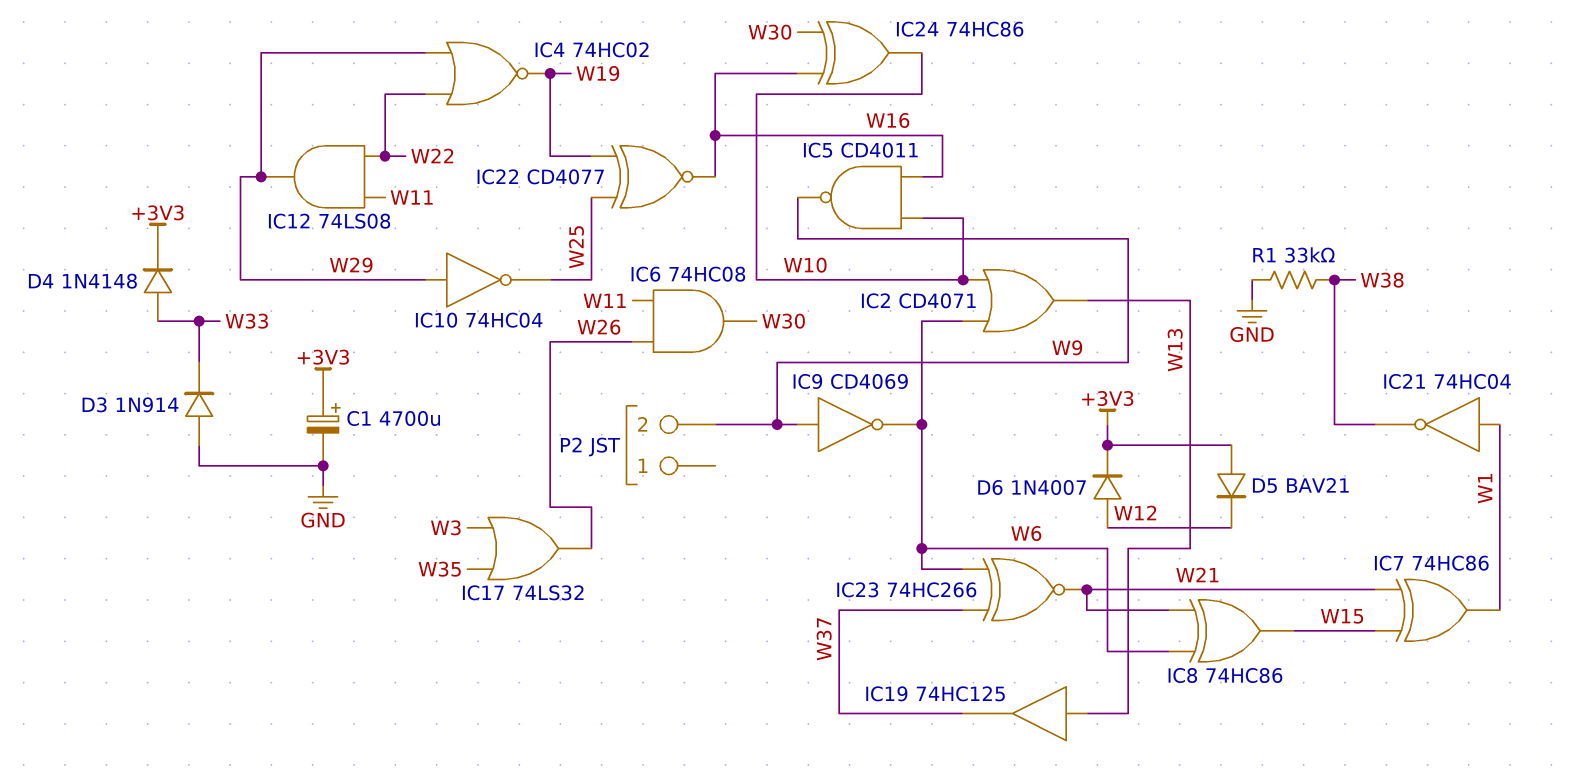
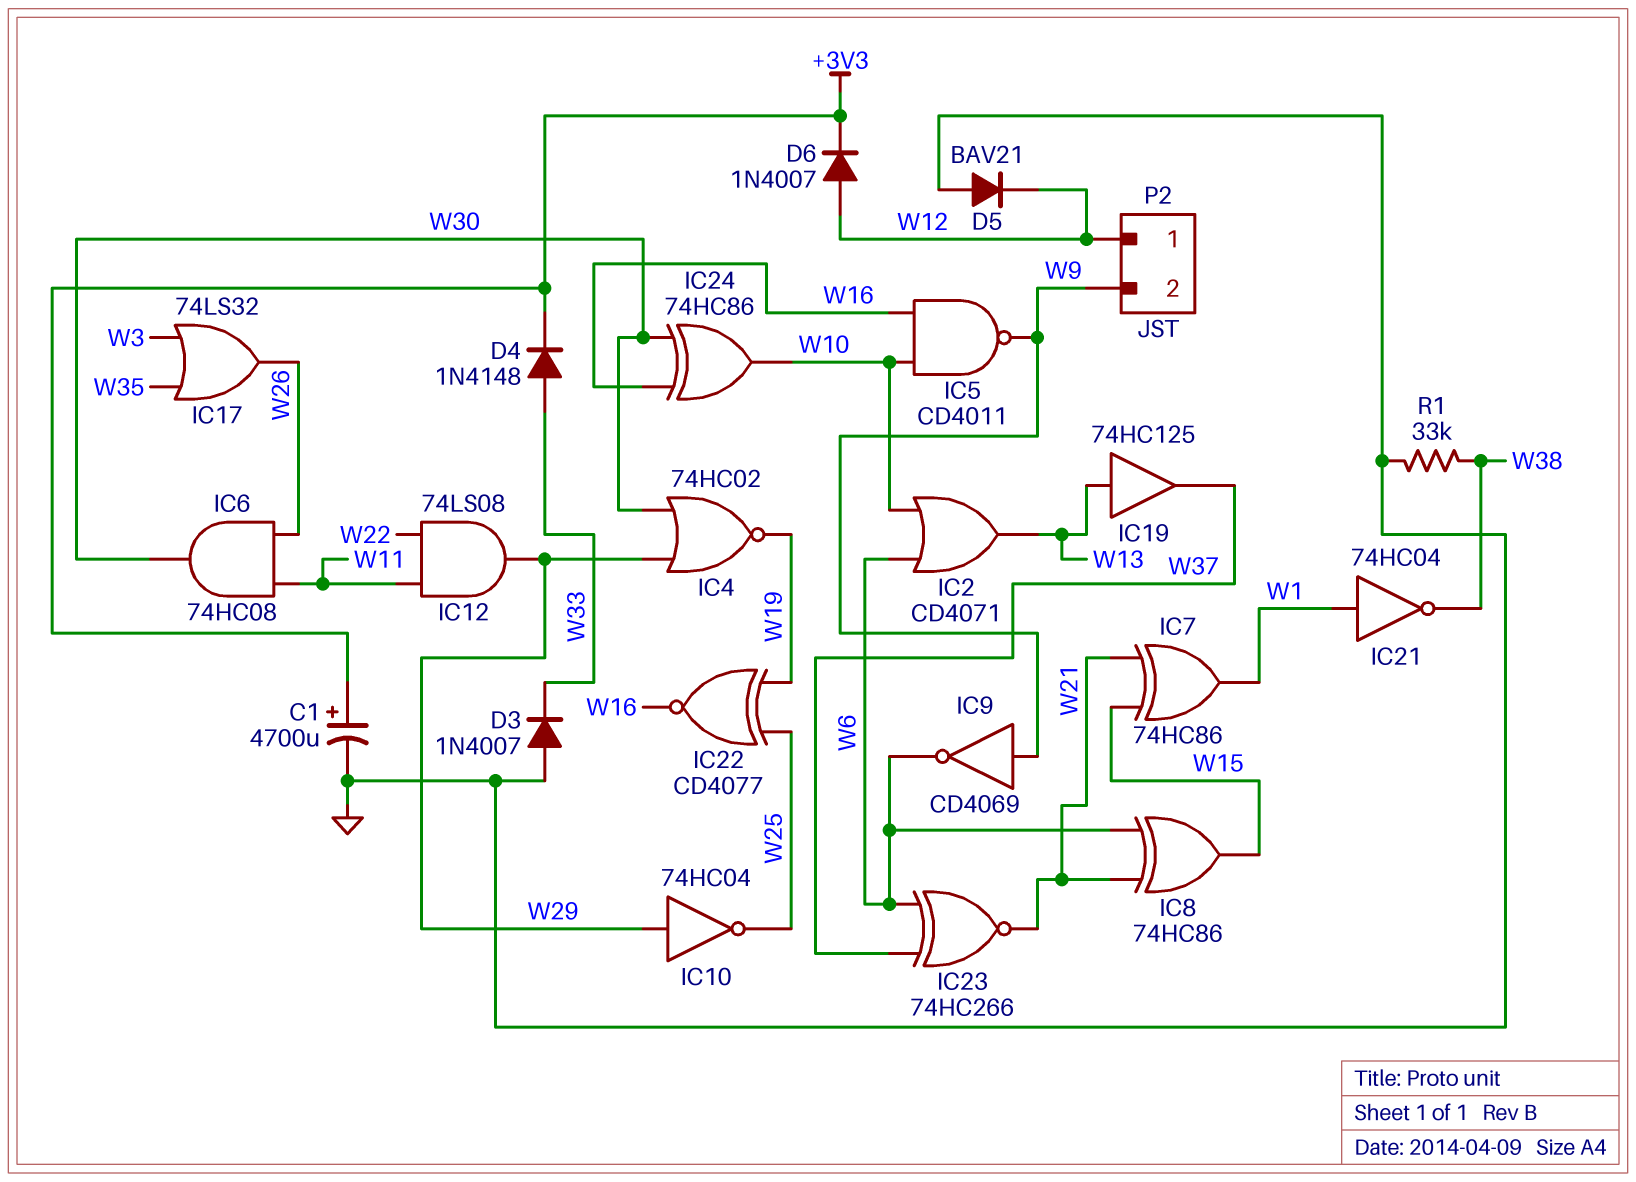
D3: diode 1N914 (A GND, K W33) -> diode 1N4007 (A GND, K W33)
D5: diode BAV21 (A +3V3, K W12) -> diode BAV21 (A GND, K W12)
IC4: NOR 74HC02 (in W22, in W29, out W19) -> NOR 74HC02 (in W29, in W30, out W19)
P2 pin 1: none -> W12

